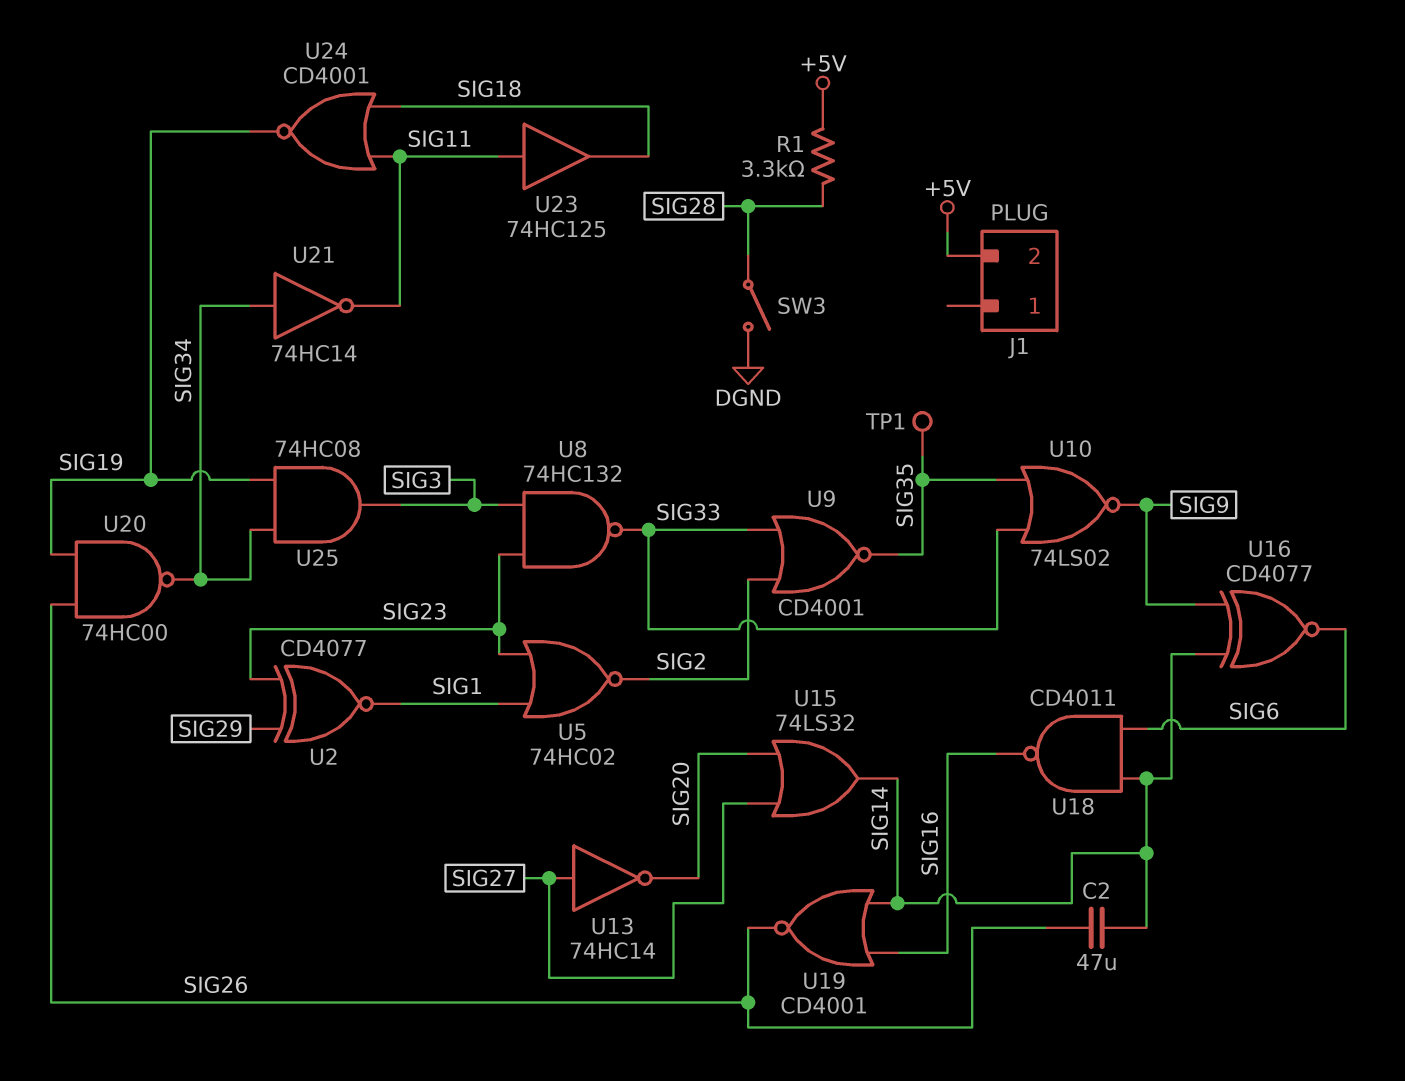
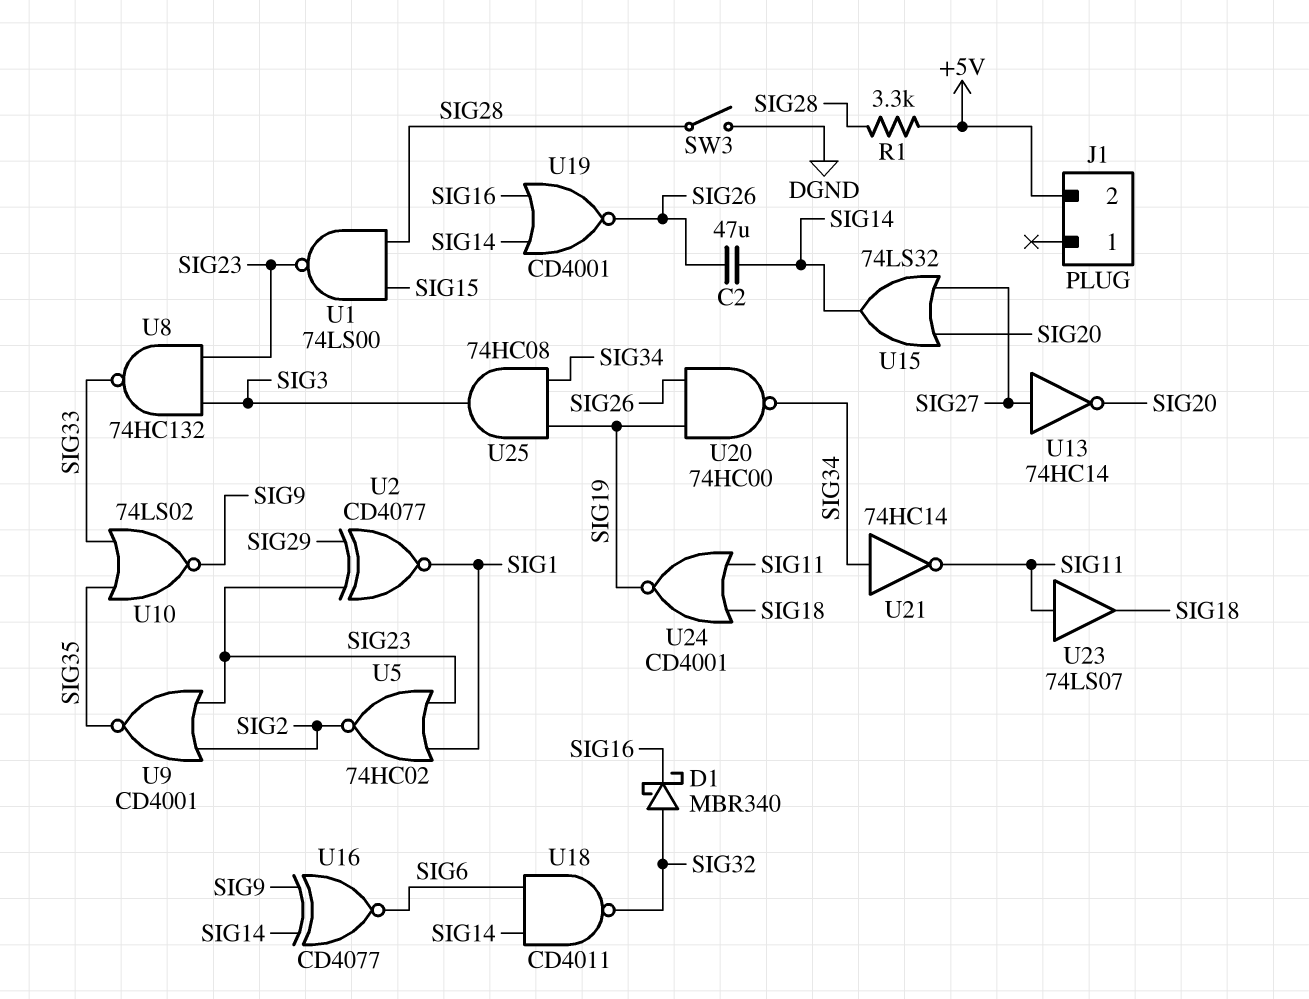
D1: none -> schottky MBR340 (A SIG32, K SIG16)
TP1: test point (SIG35) -> none
U1: none -> NAND 74LS00 (in SIG15, in SIG28, out SIG23)
U9: NOR CD4001 (in SIG2, in SIG33, out SIG35) -> NOR CD4001 (in SIG2, in SIG23, out SIG35)
U18: NAND CD4011 (in SIG6, in SIG14, out SIG16) -> NAND CD4011 (in SIG6, in SIG14, out SIG32)
U23: buffer 74HC125 (in SIG11, out SIG18) -> buffer 74LS07 (in SIG11, out SIG18)

